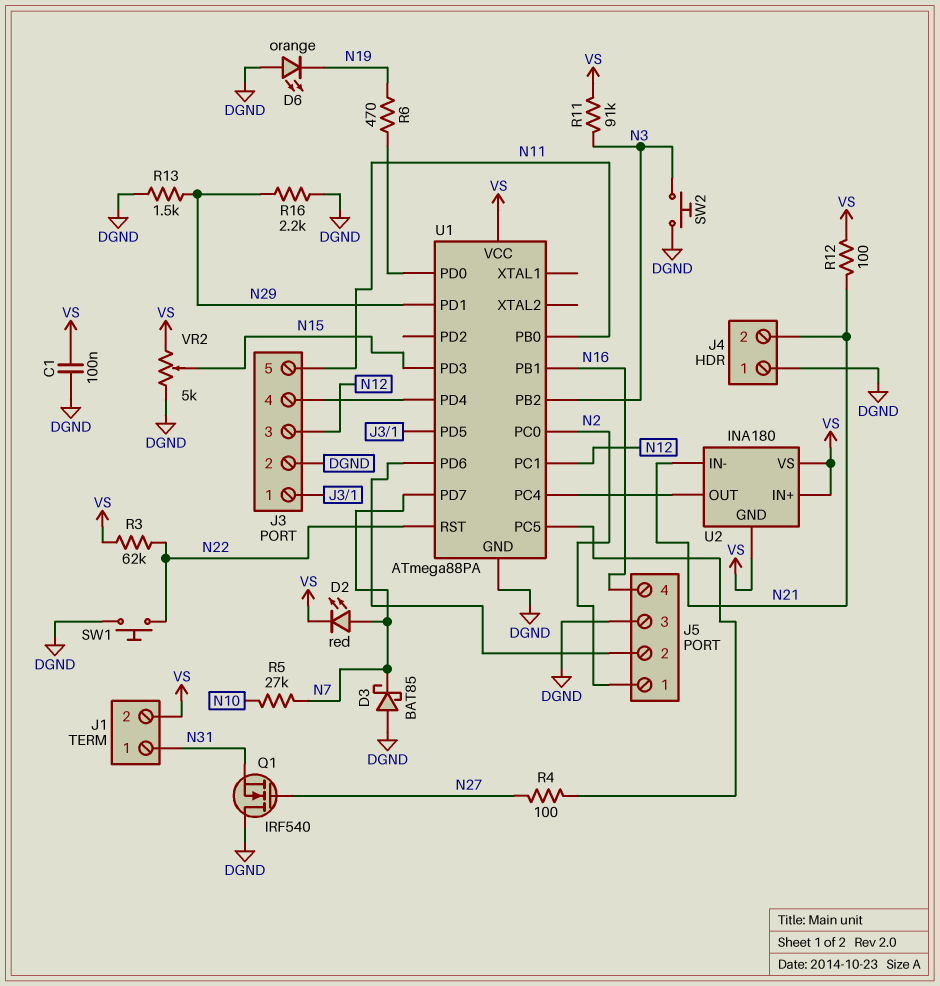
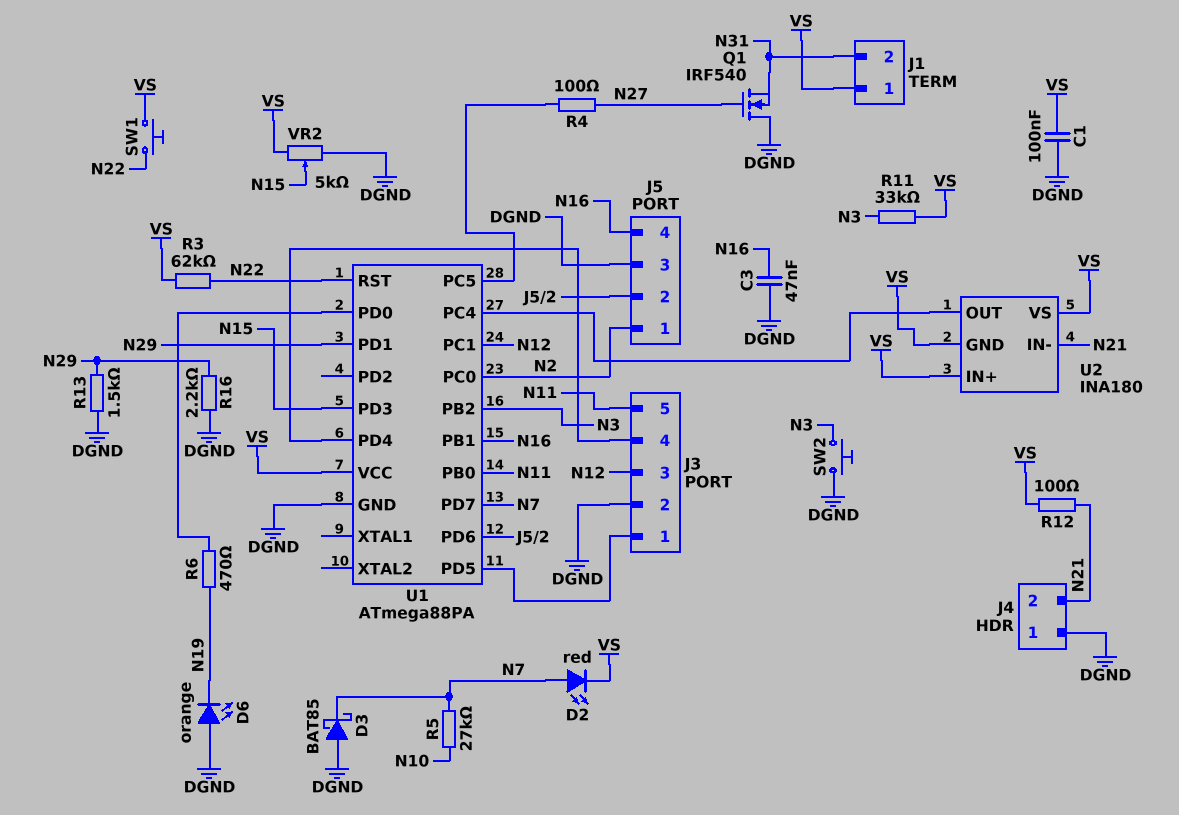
C3: none -> 47nF (DGND, N16)
J1 pin 1: N31 -> VS
J1 pin 2: VS -> N31
R11: 91k (N3, VS) -> 33k (N3, VS)
SW1: button (DGND, N22) -> button (N22, VS)

